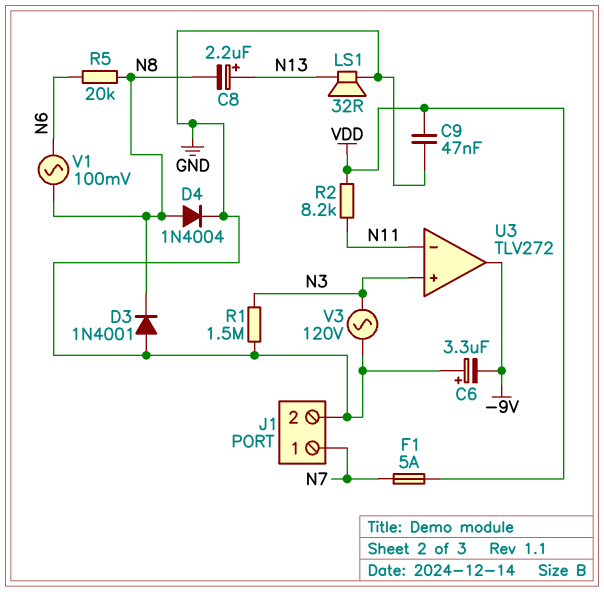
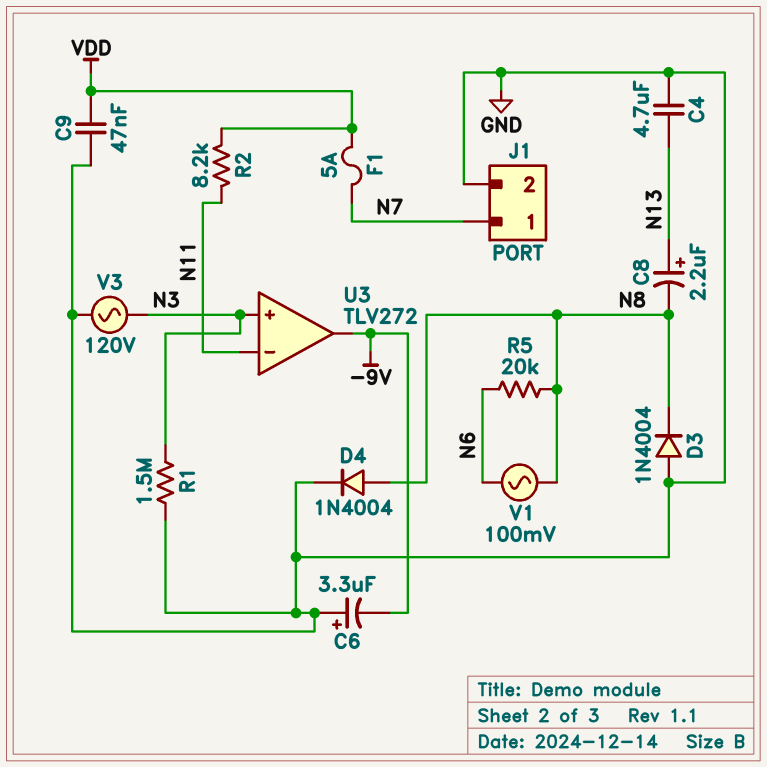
C4: none -> 4.7uF (GND, N13)
D3: diode 1N4001 (A GND, K N8) -> diode 1N4004 (A GND, K N8)
LS1: speaker 32R (GND, N13) -> none

